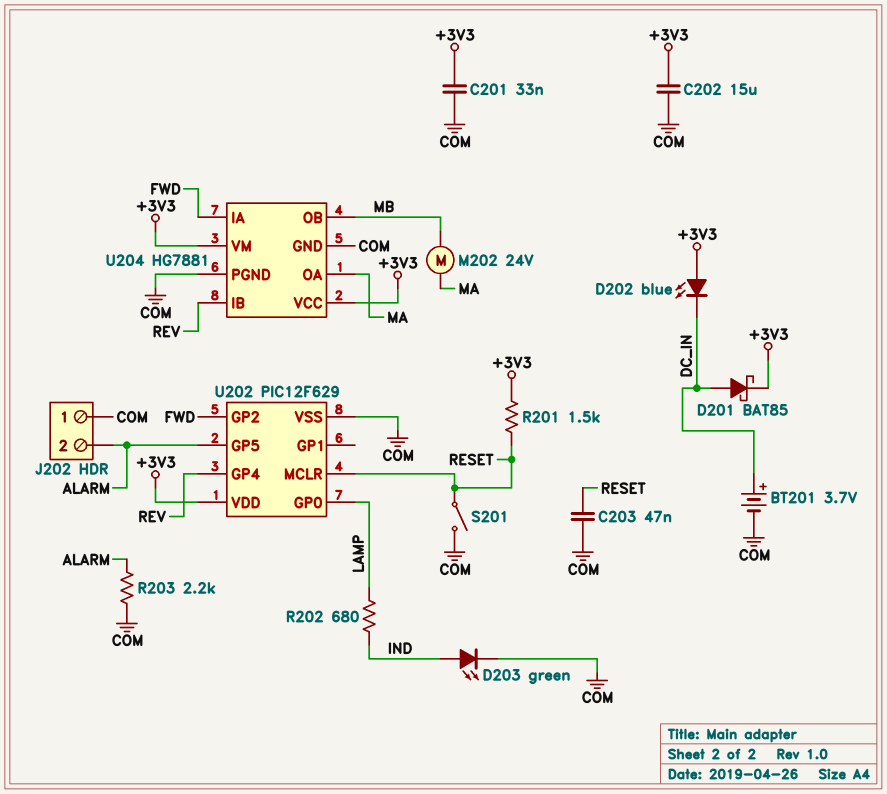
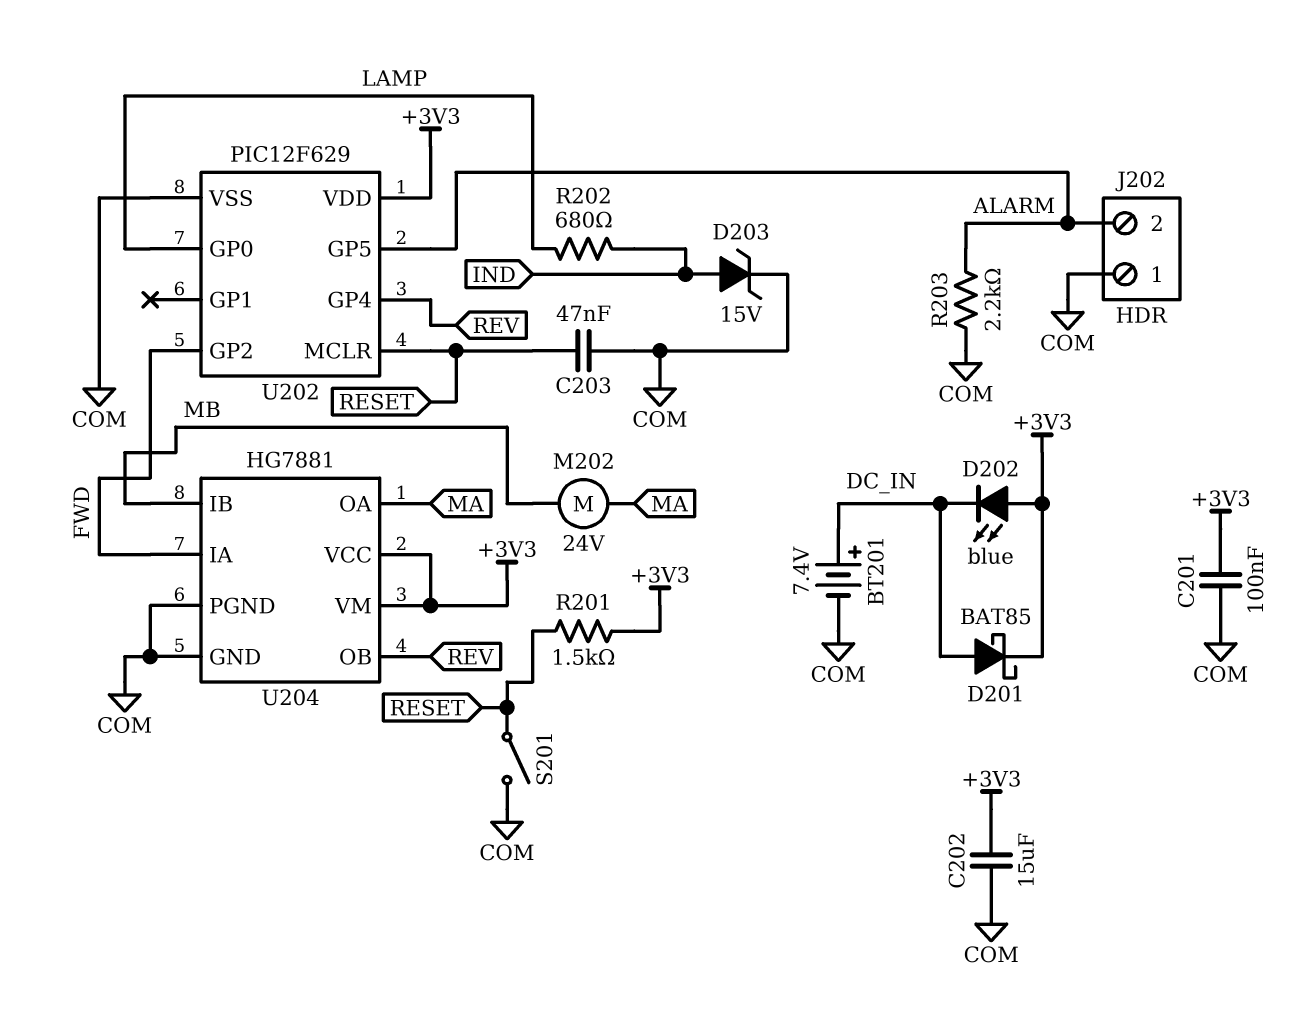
BT201: 3.7V (plus DC_IN, minus COM) -> 7.4V (plus DC_IN, minus COM)
C201: 33nF (+3V3, COM) -> 100nF (+3V3, COM)
D203: LED green (A IND, K COM) -> zener 15V (A IND, K COM)
U204 pin IB: REV -> MB
U204 pin OB: MB -> REV

